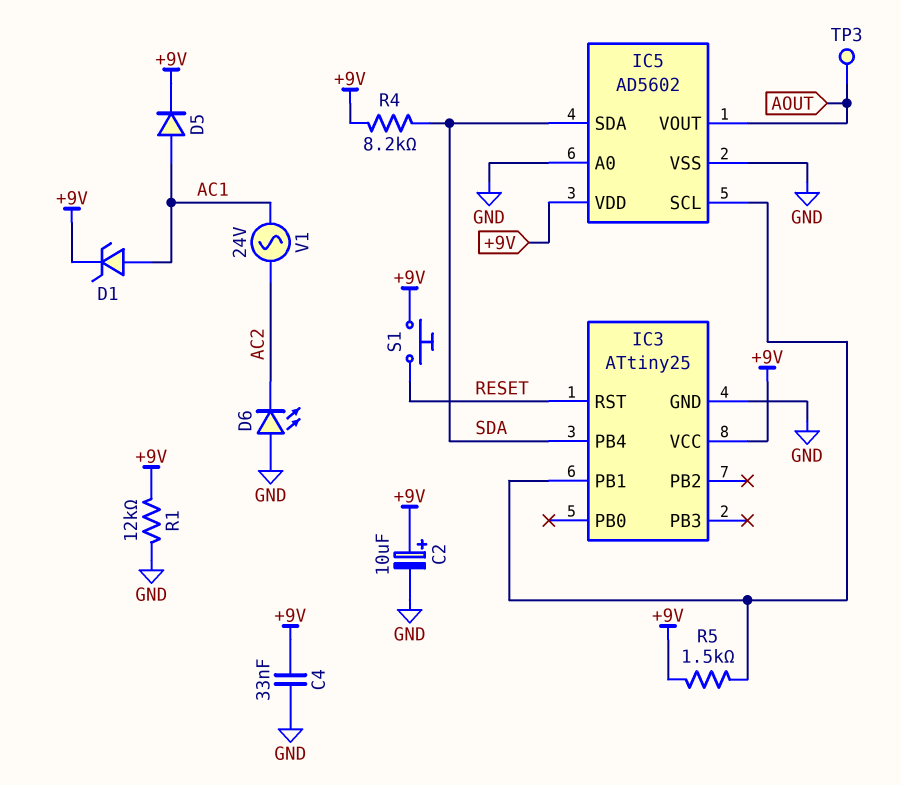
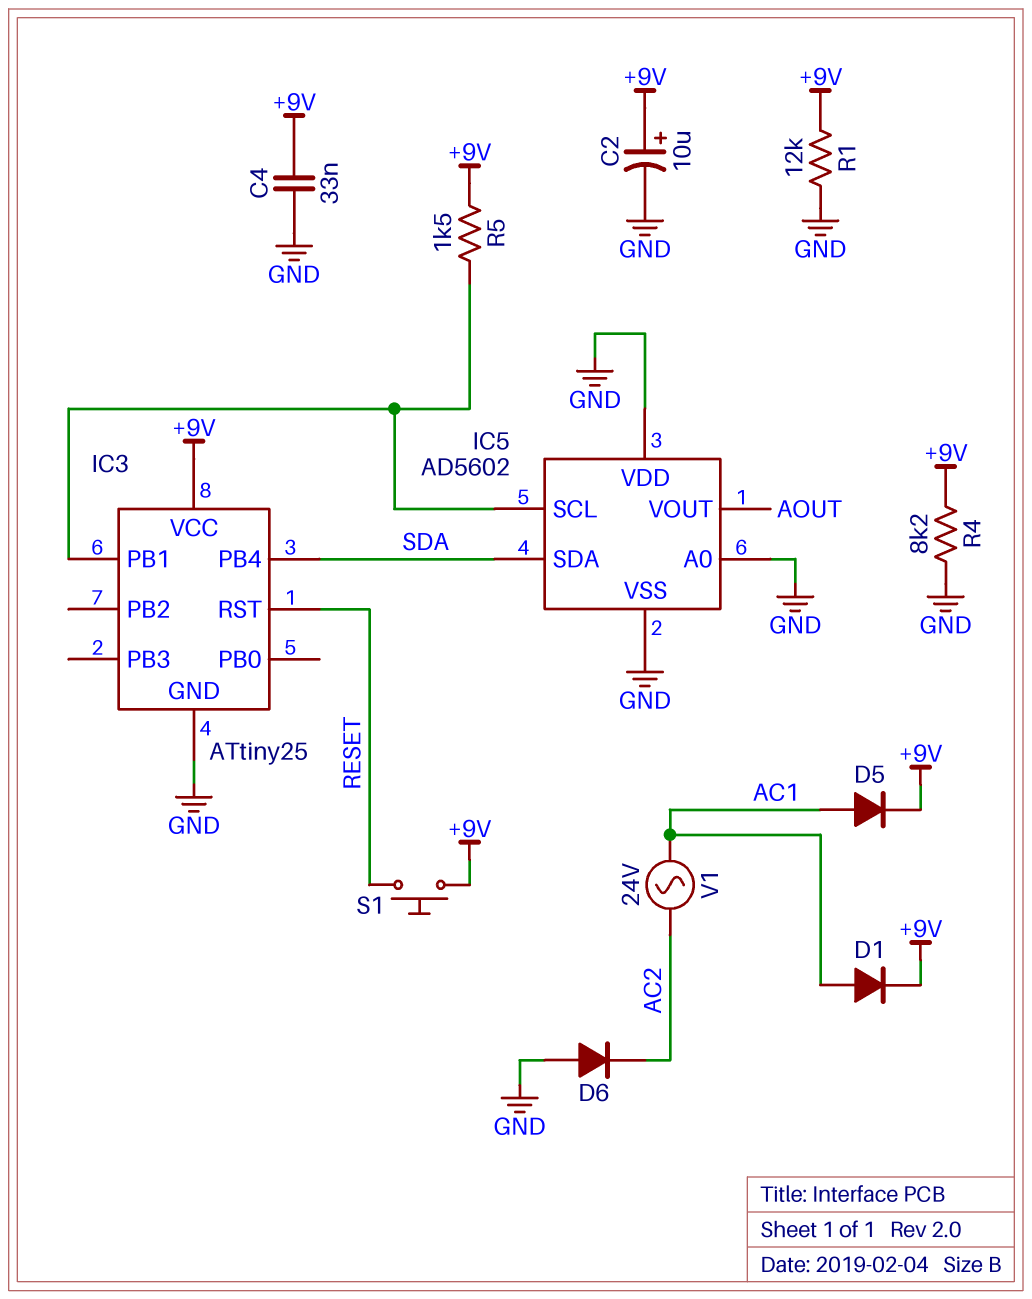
D1: zener (A AC1, K +9V) -> diode (A AC1, K +9V)
D6: LED (A GND, K AC2) -> diode (A GND, K AC2)
IC5 pin VDD: +9V -> GND
R4: 8.2k (+9V, SDA) -> 8.2k (+9V, GND)
TP3: test point (AOUT) -> none

